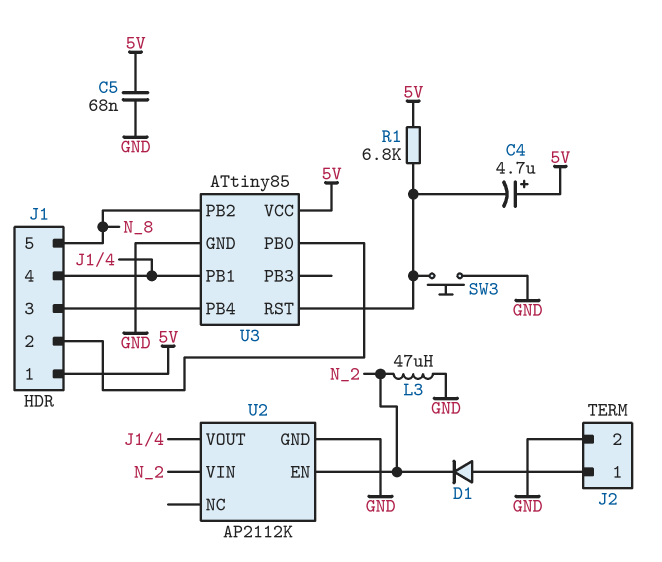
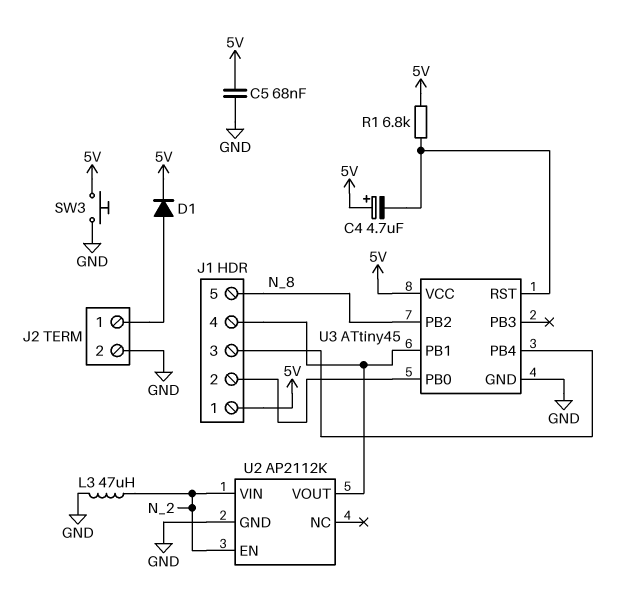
D1: diode (A J2/1, K N_2) -> diode (A J2/1, K 5V)
SW3: button (GND, U3/RST) -> button (5V, GND)
U3: ATtiny85 -> ATtiny45

